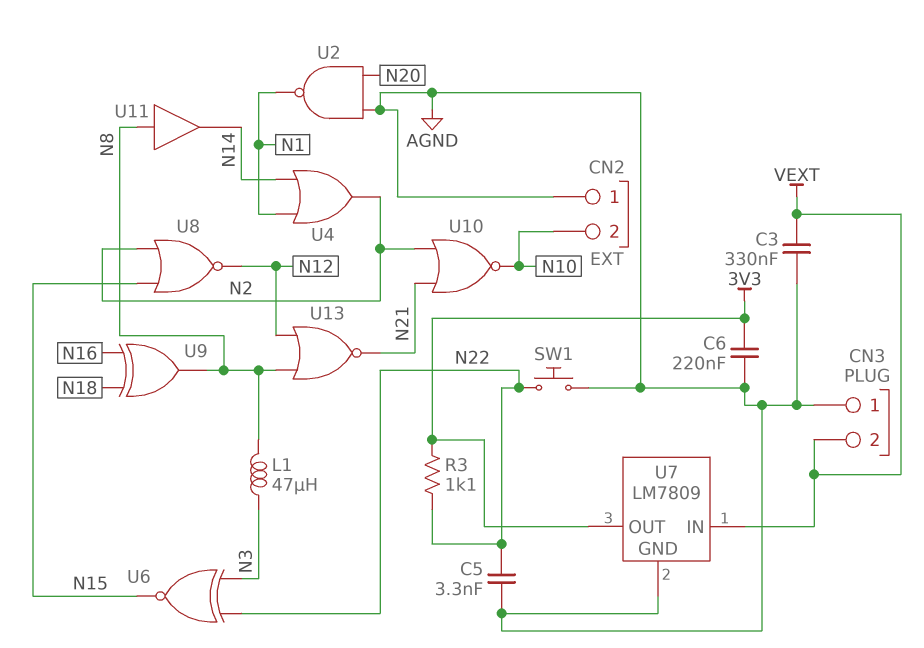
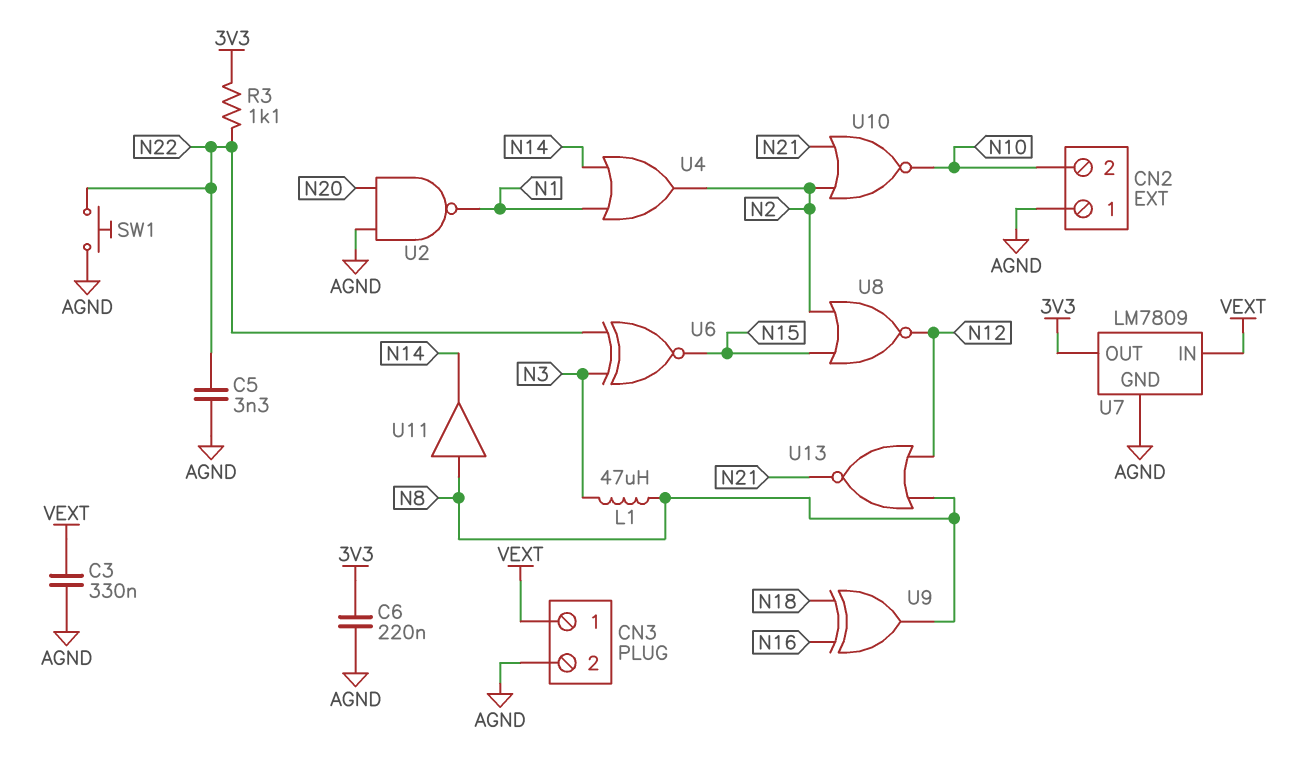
CN3 pin 1: AGND -> VEXT
CN3 pin 2: VEXT -> AGND

